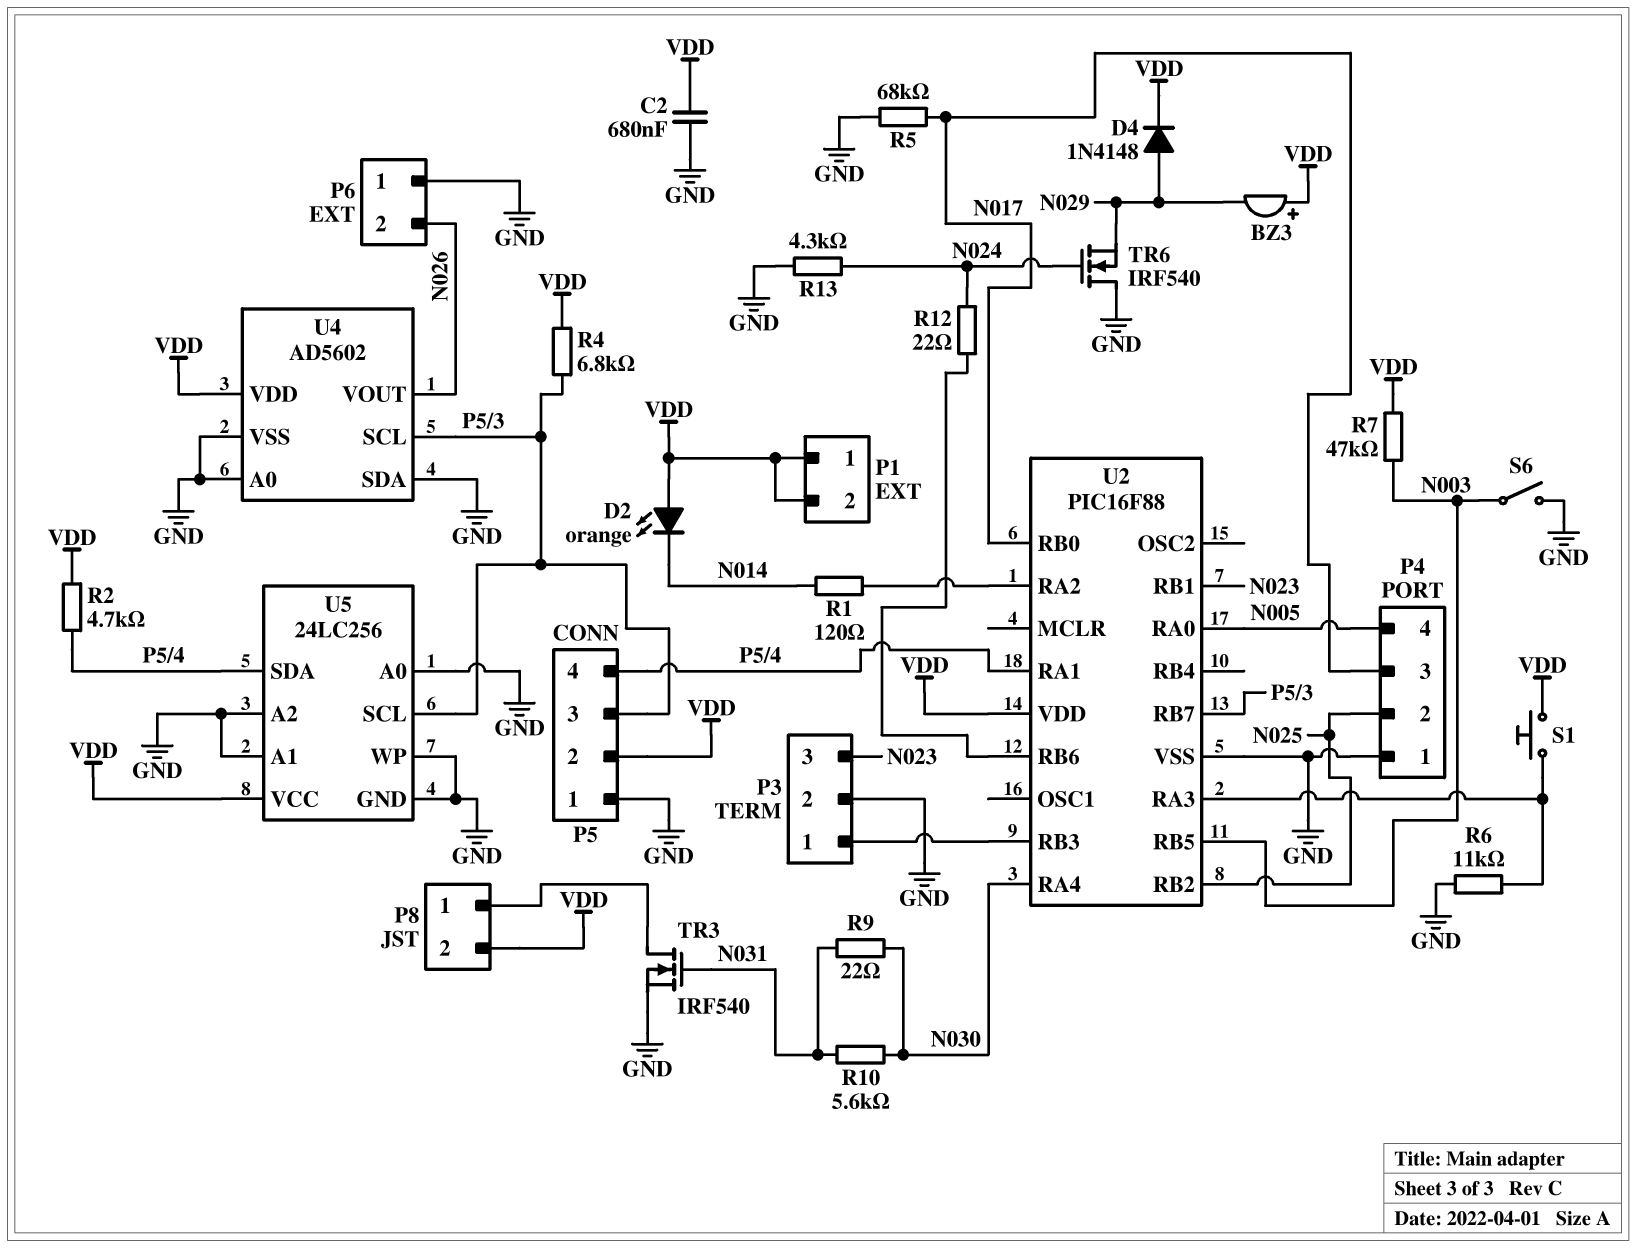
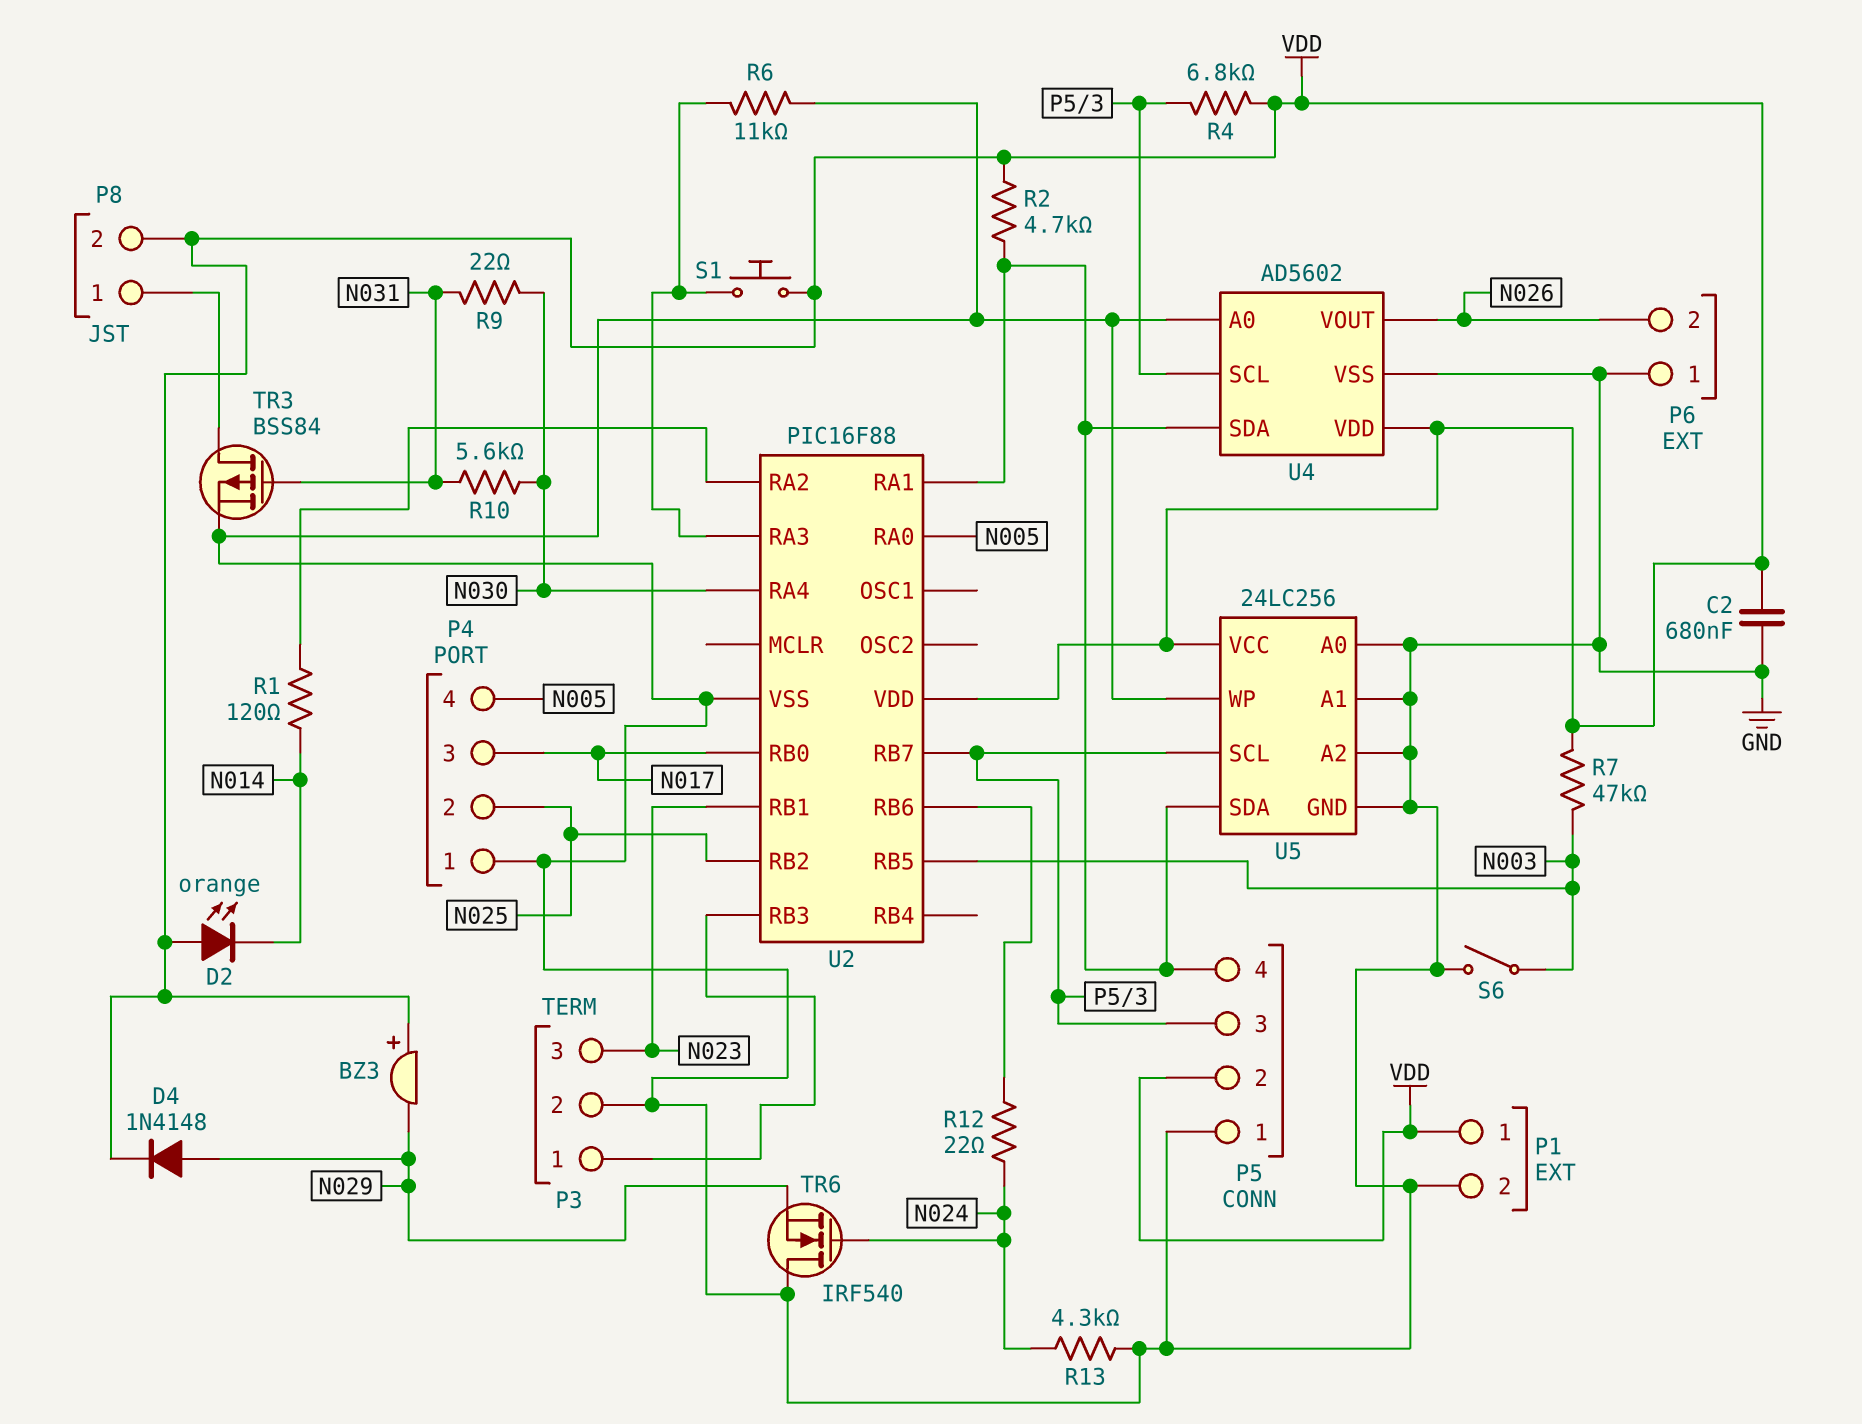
P1 pin 2: VDD -> GND
R5: 68k (GND, N017) -> none
TR3: NMOS IRF540 (G N031, D P8/1, S GND) -> PMOS BSS84 (G N031, D P8/1, S GND)
U4 pin SDA: GND -> P5/4

